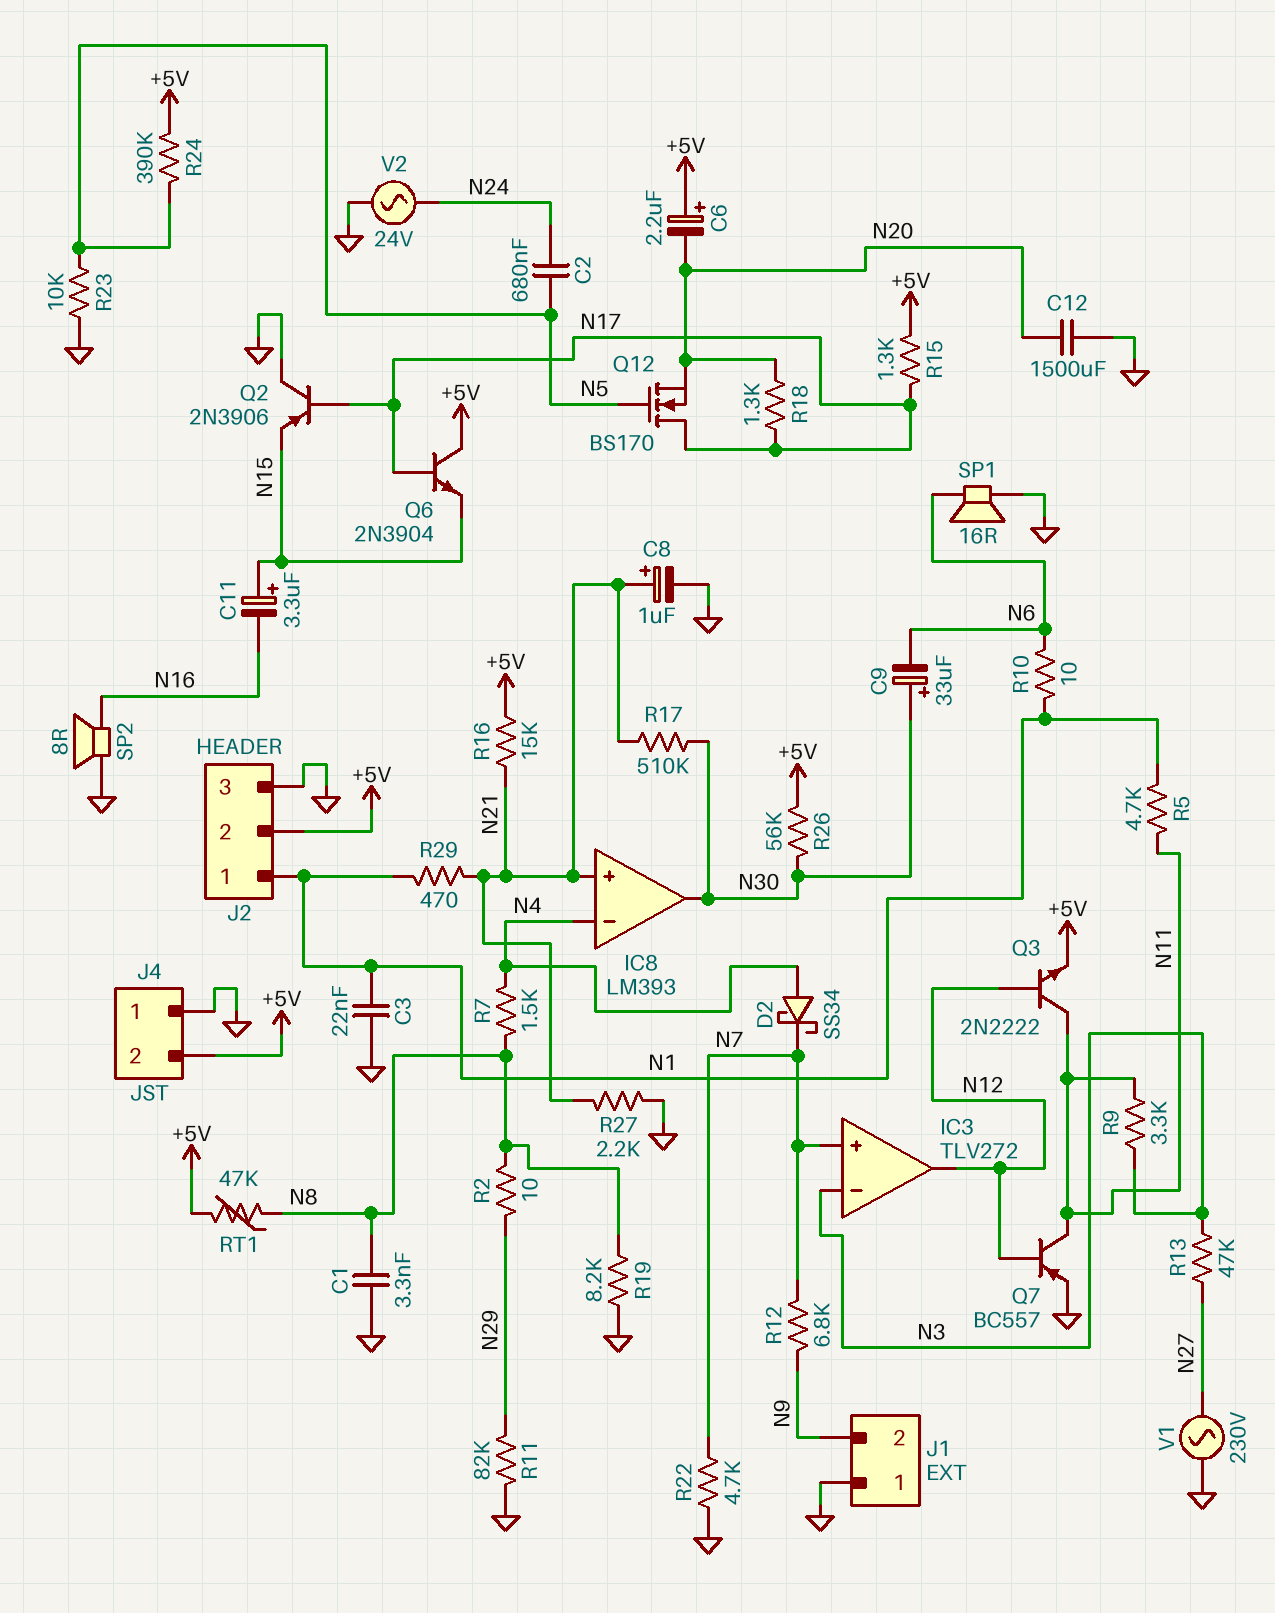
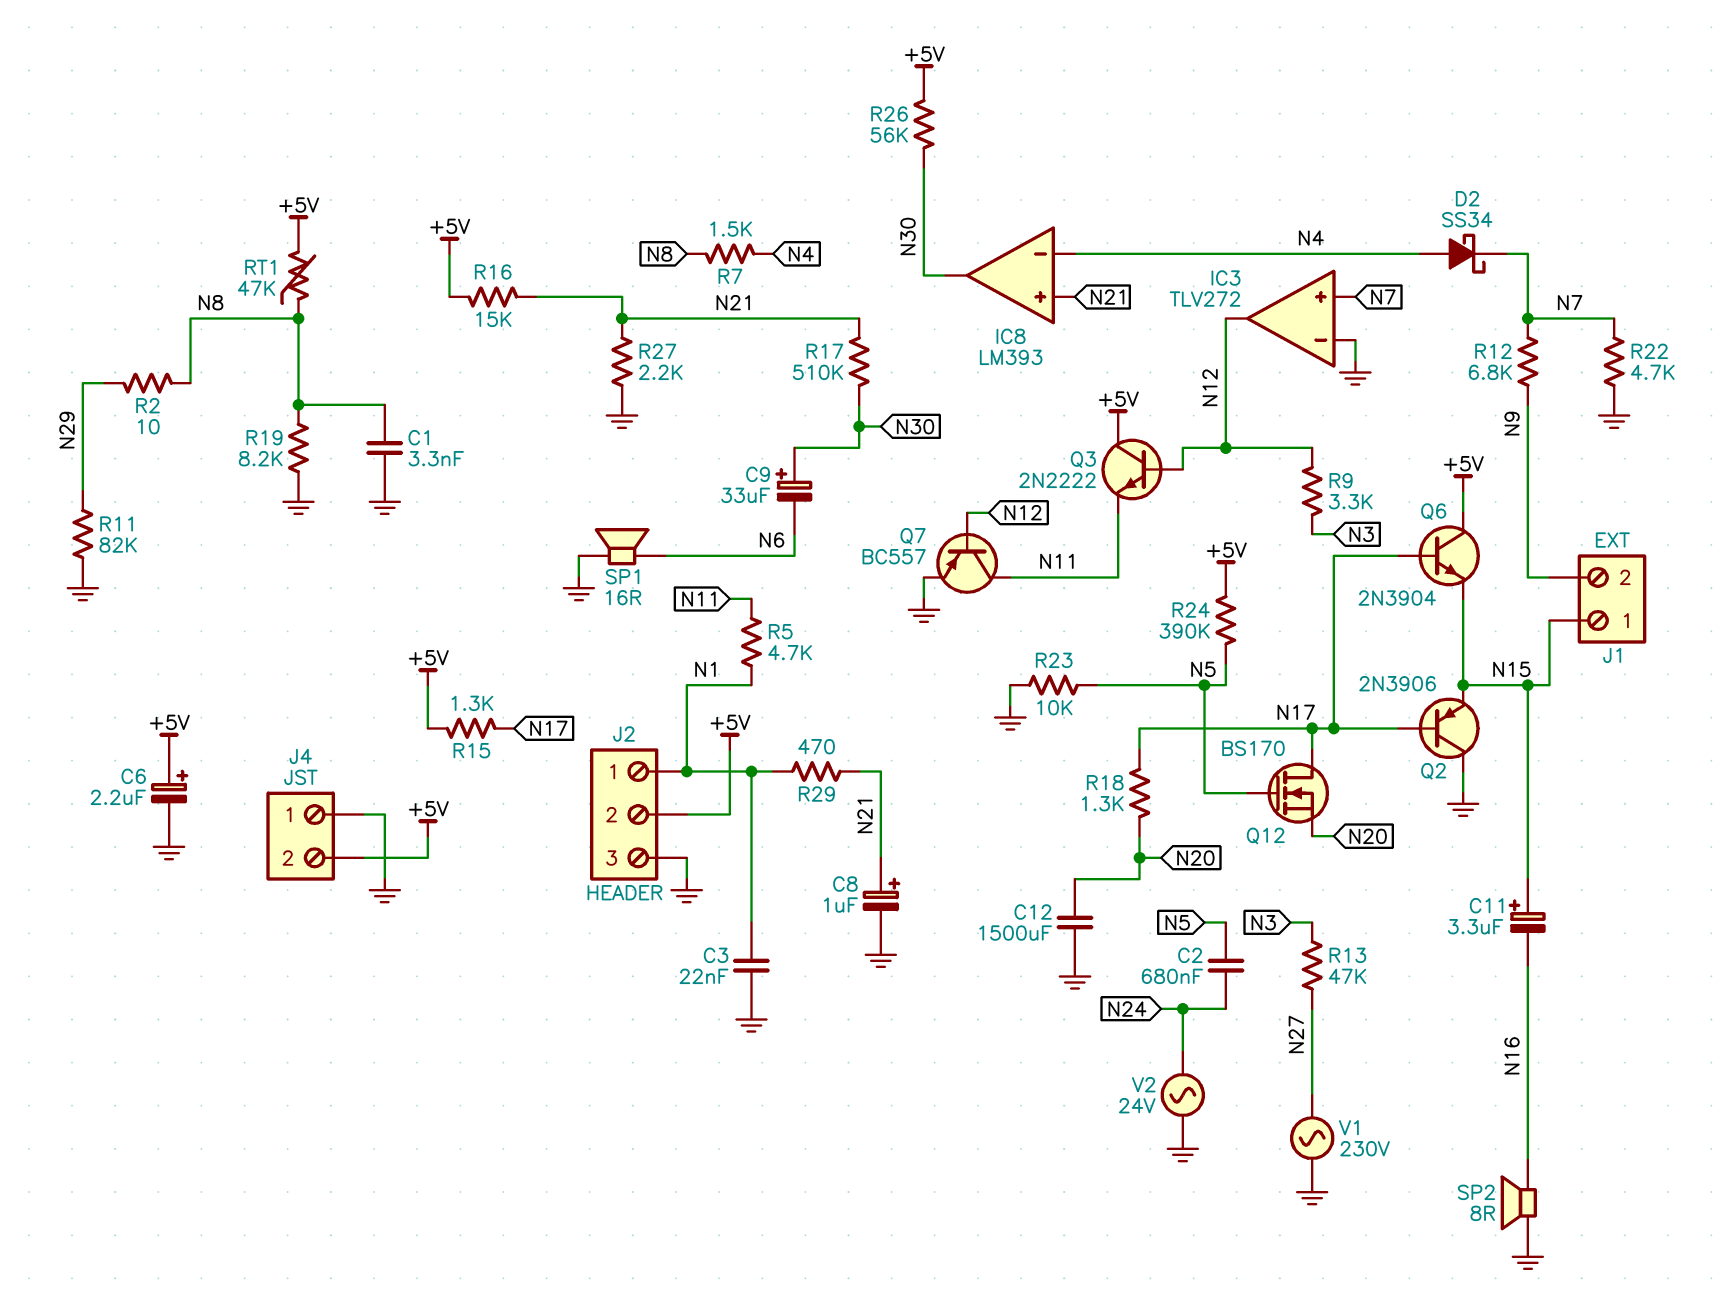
C6: 2.2uF (plus +5V, minus N20) -> 2.2uF (plus +5V, minus GND)
IC3 pin in-: N3 -> GND
J1 pin 1: GND -> N15
Q3: NPN 2N2222 (B N12, C N11, E +5V) -> NPN 2N2222 (B N12, C +5V, E N11)
R9: 3.3k (N3, N11) -> 3.3k (N3, N12)
R10: 10 (N1, N6) -> none

